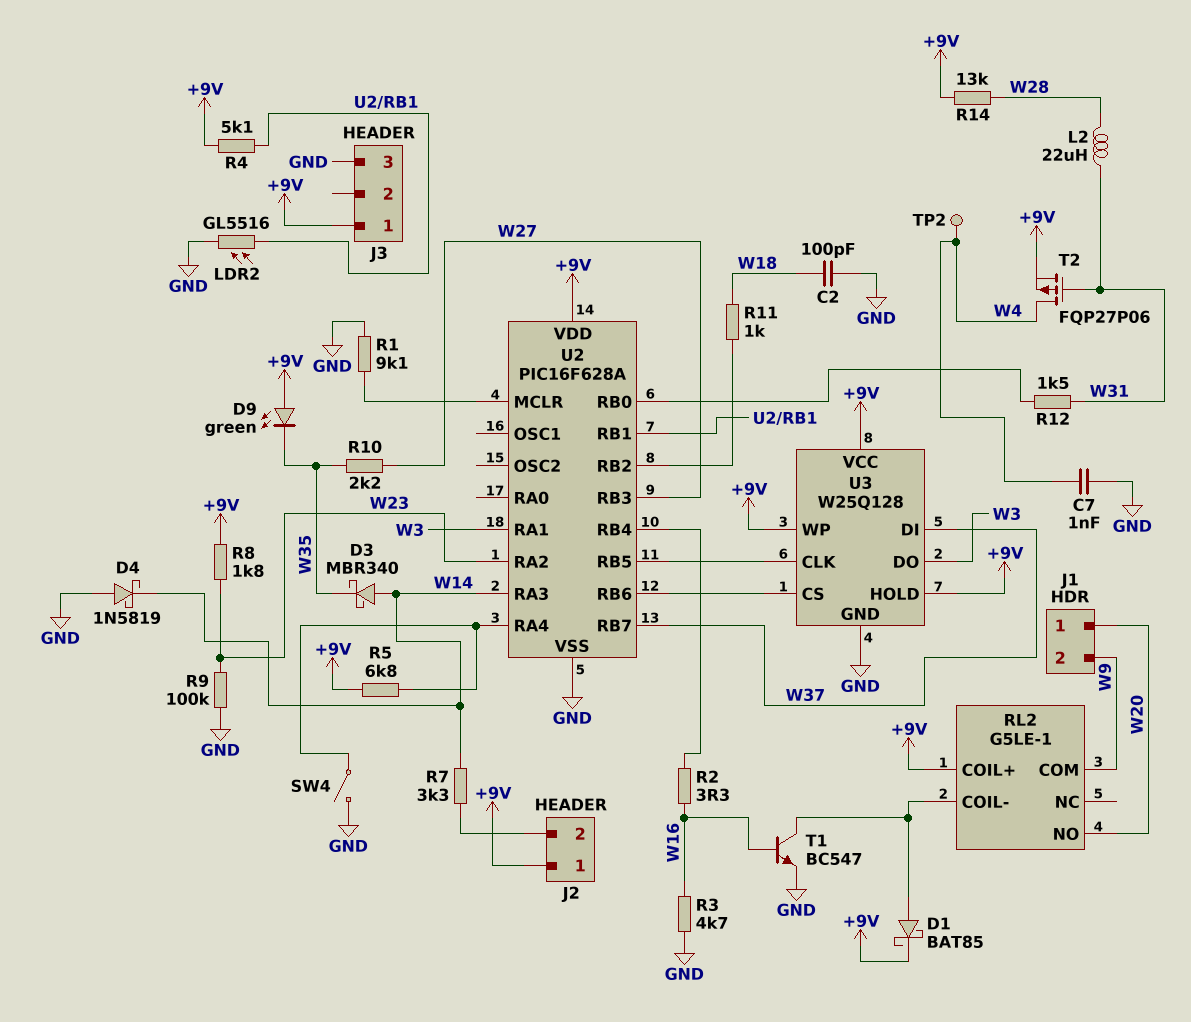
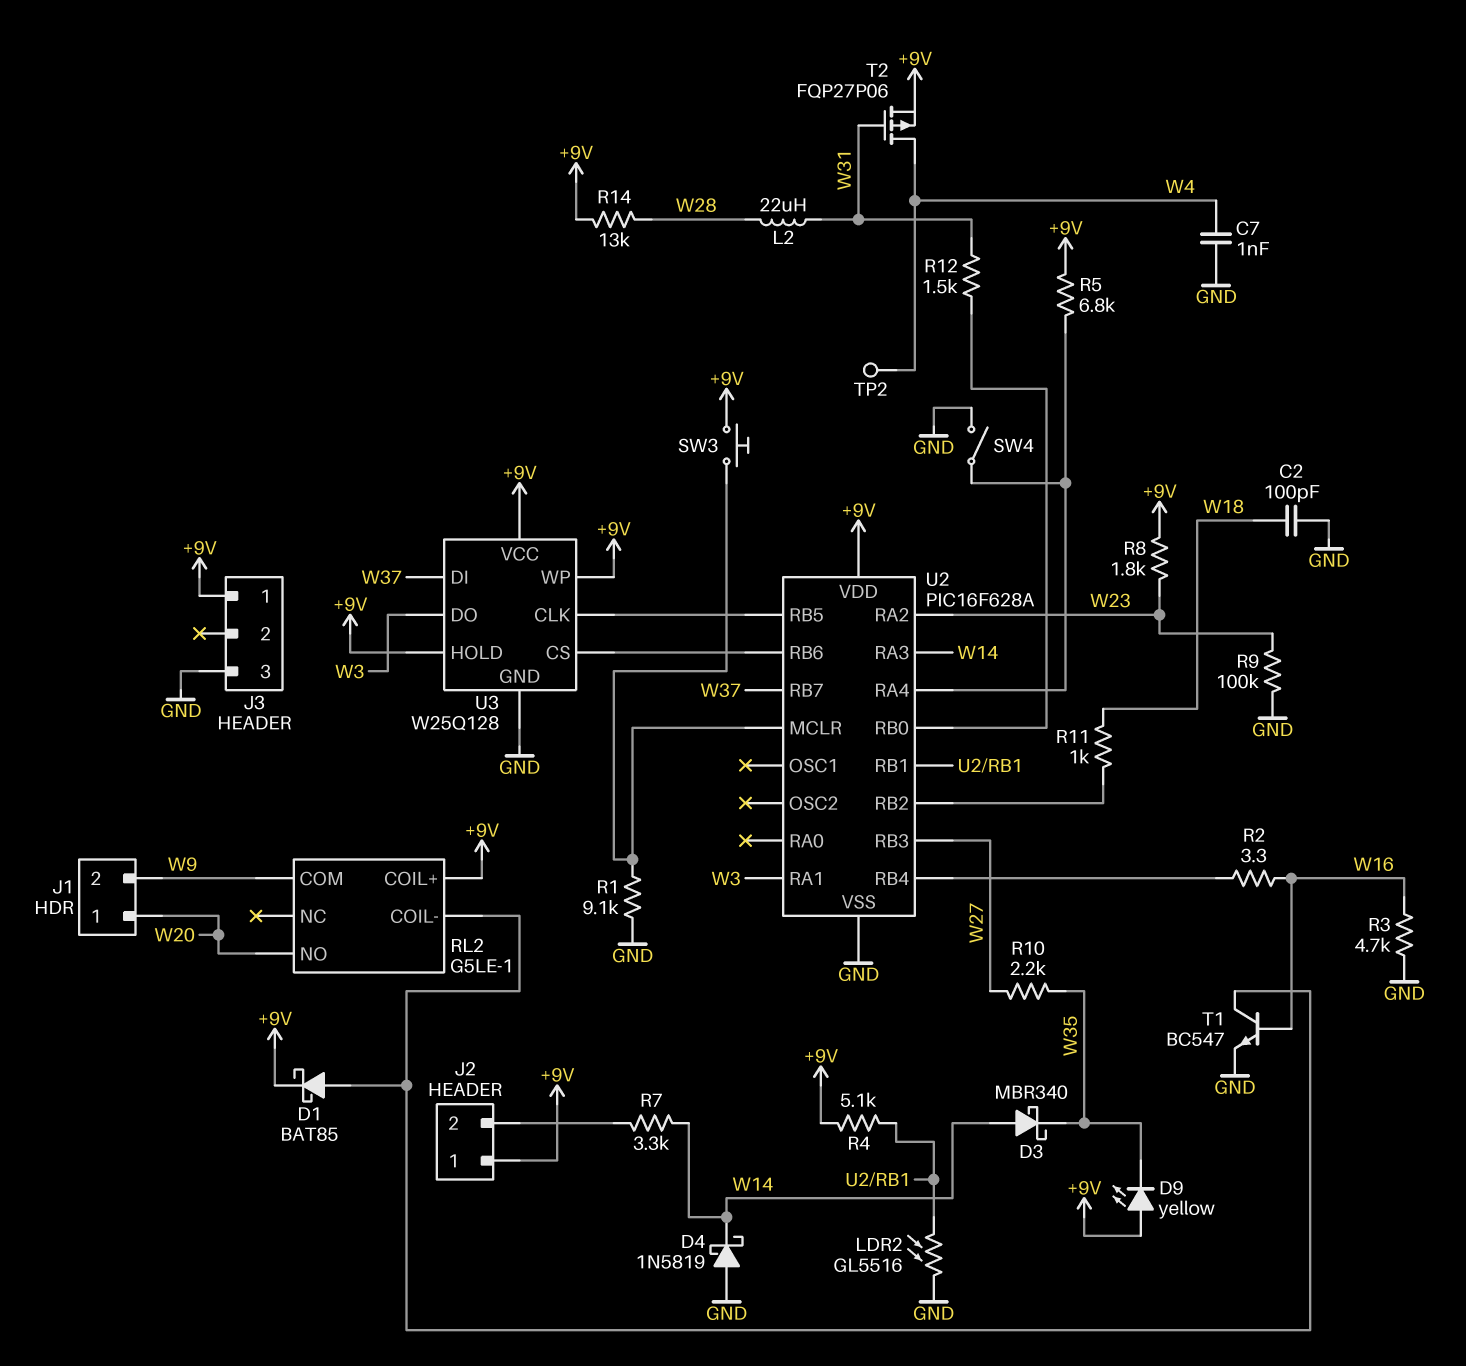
D9: LED green (A +9V, K W35) -> LED yellow (A +9V, K W35)
SW3: none -> button (+9V, U2/MCLR)

